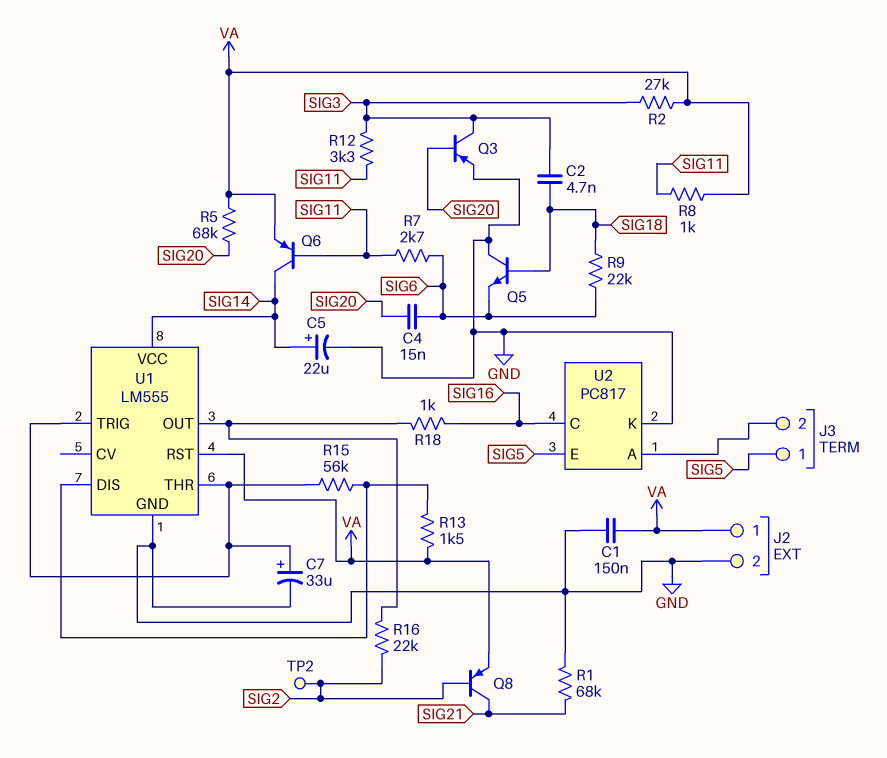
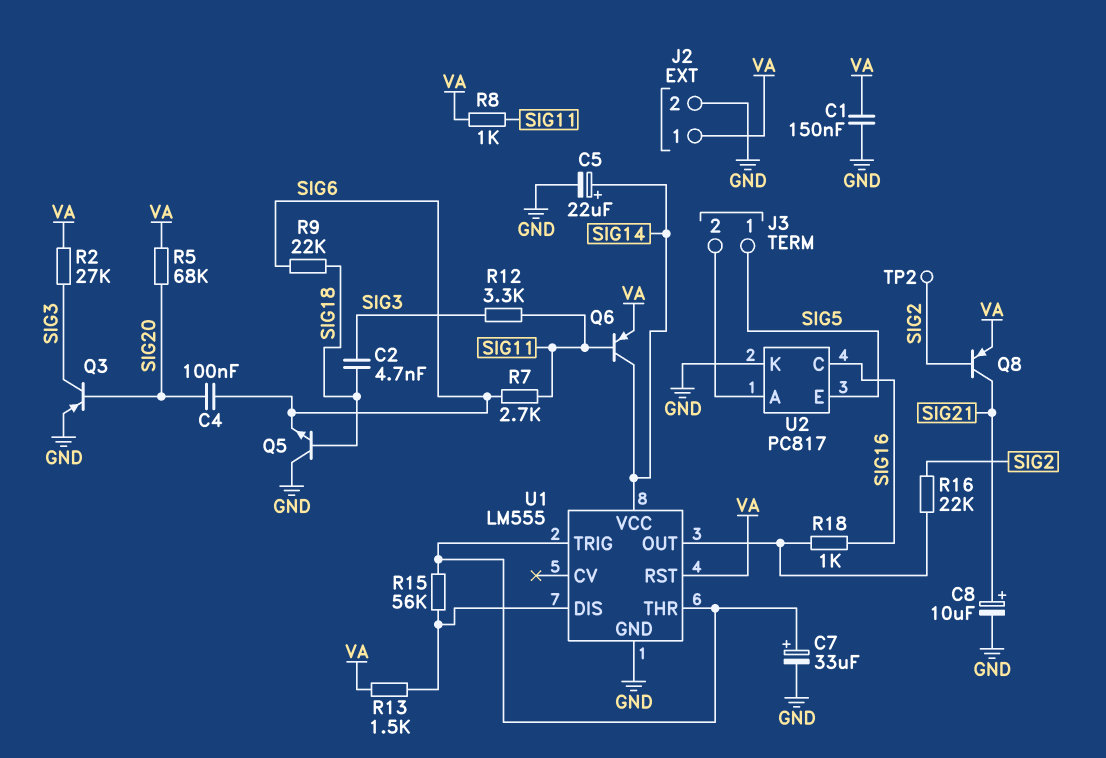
C4: 15nF (SIG6, SIG20) -> 100nF (SIG6, SIG20)
C8: none -> 10uF (plus SIG21, minus GND)
R1: 68k (GND, SIG21) -> none

